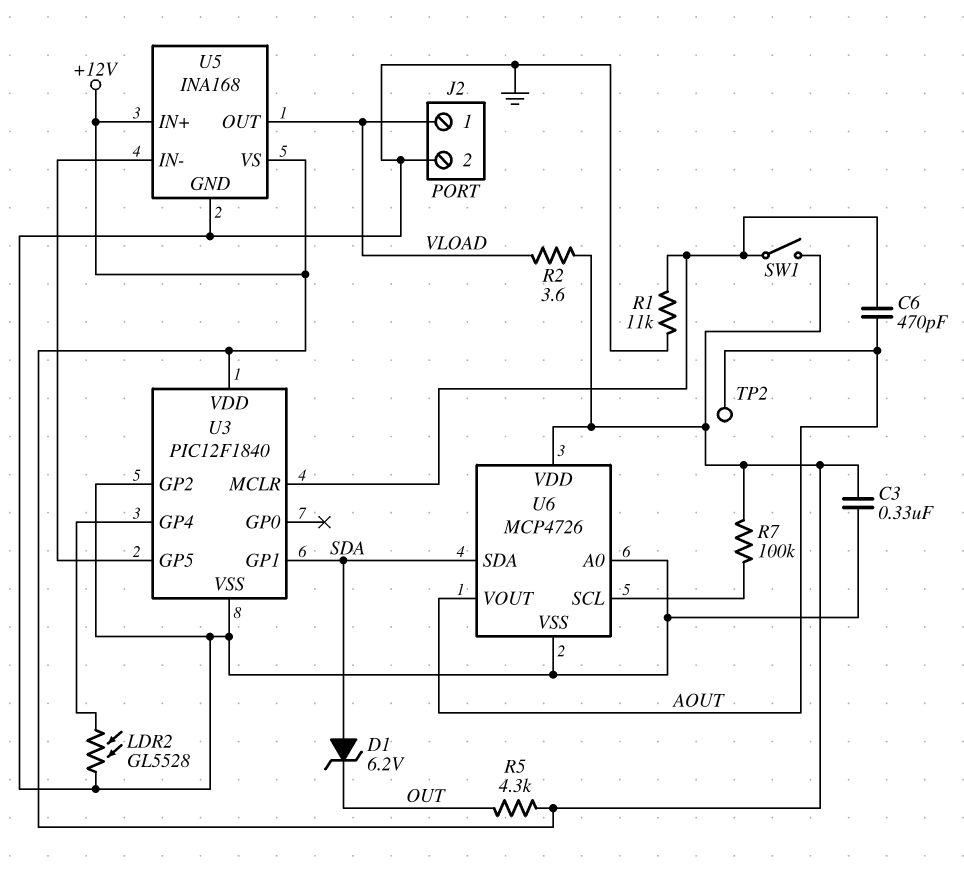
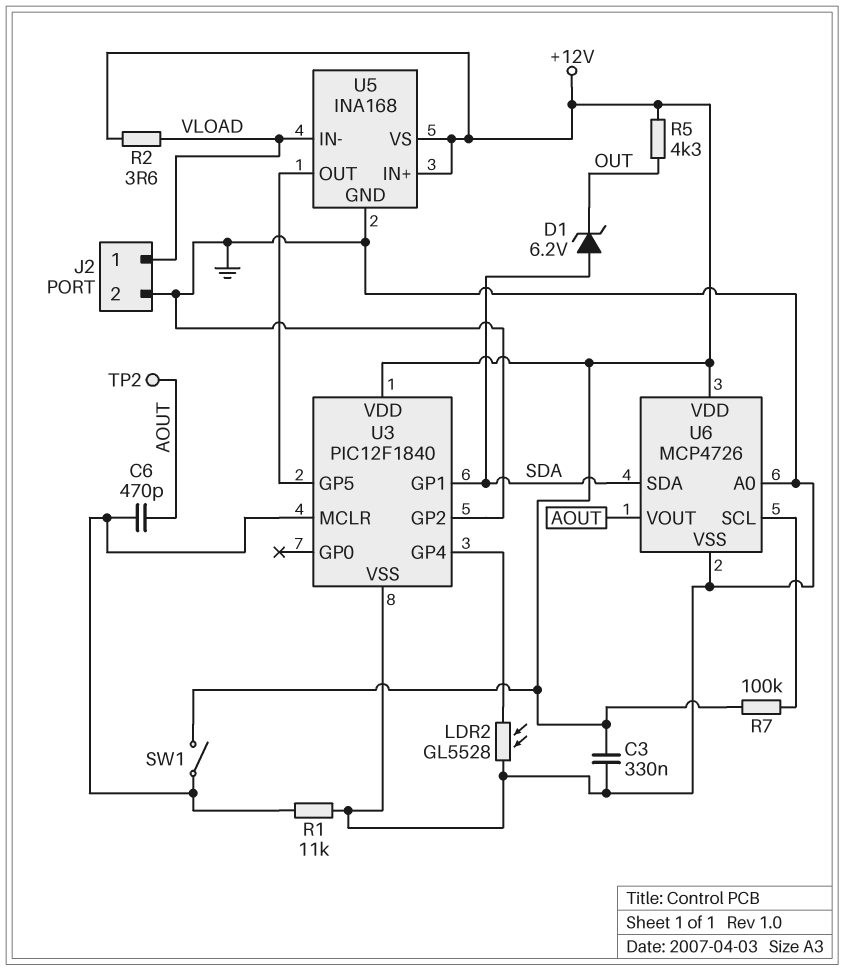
U5 pin IN-: U3/GP5 -> VLOAD
U5 pin OUT: VLOAD -> U3/GP5

